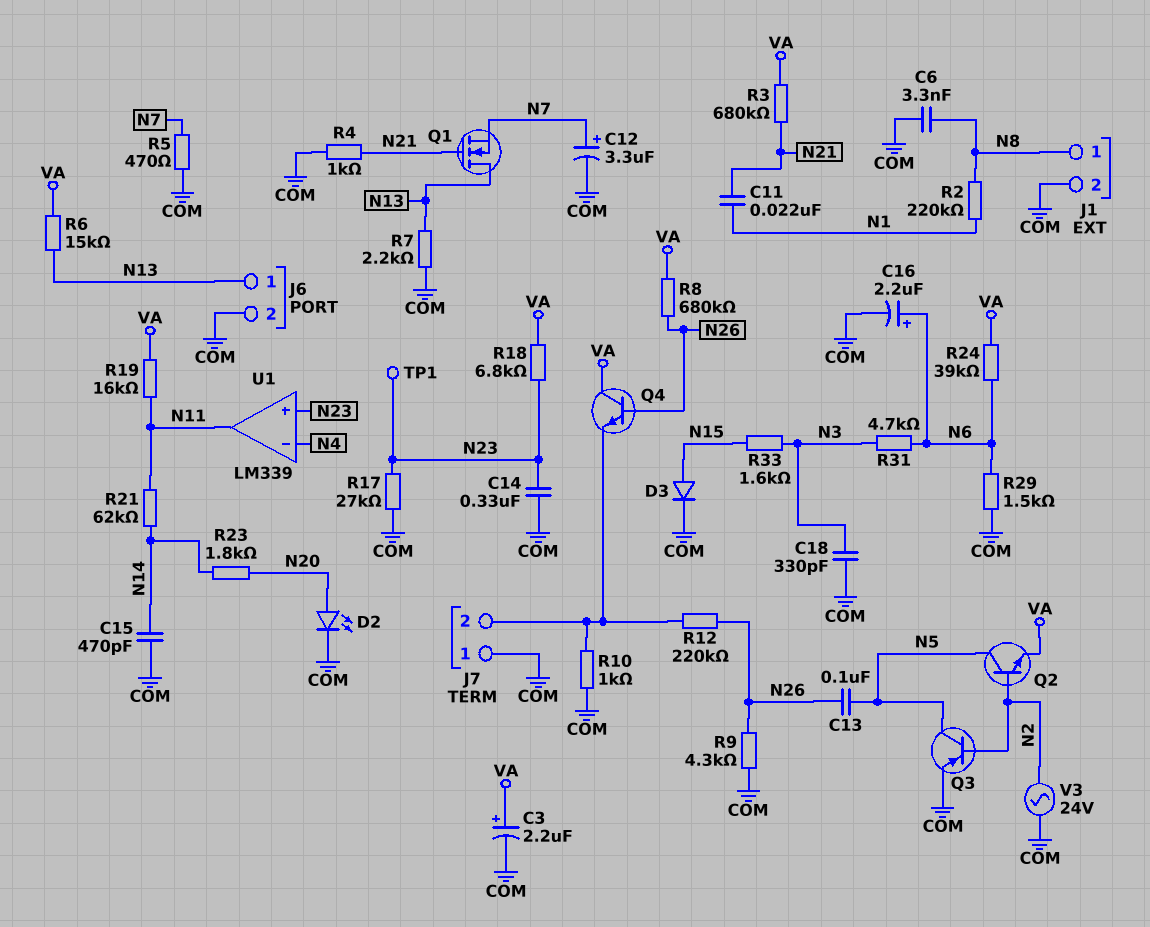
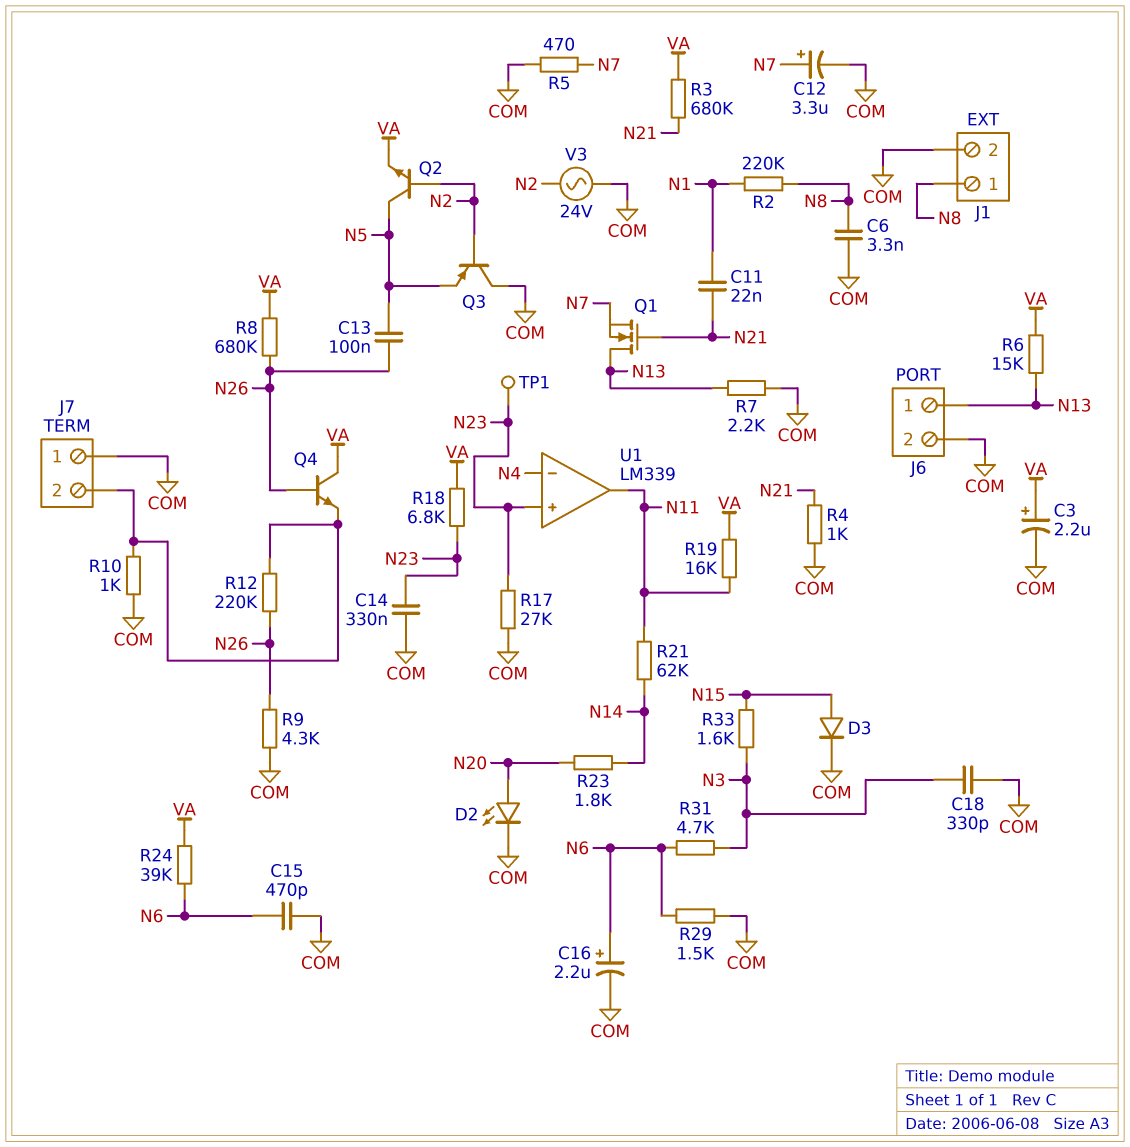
C15: 470pF (COM, N14) -> 470pF (COM, N6)
Q3: PNP (B N2, C N5, E COM) -> PNP (B N2, C COM, E N5)

